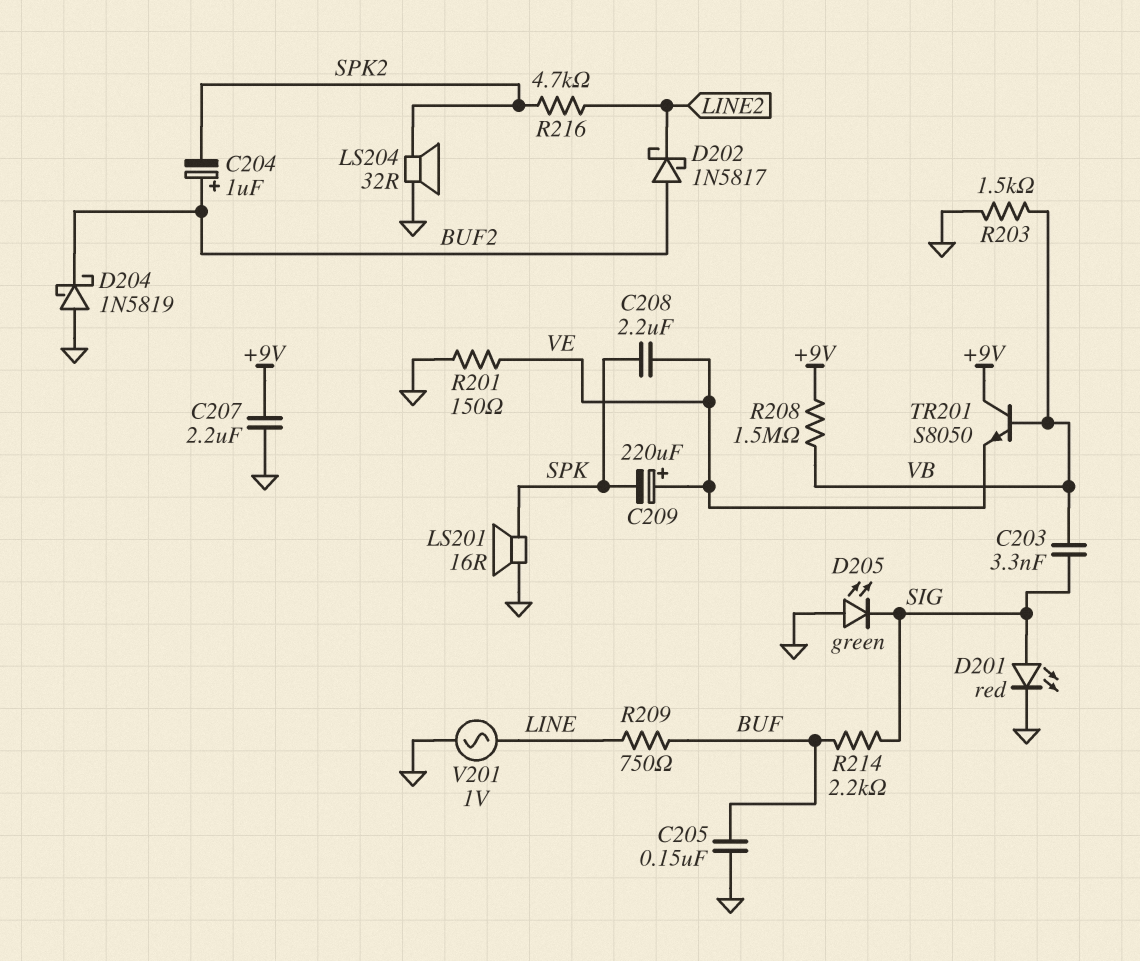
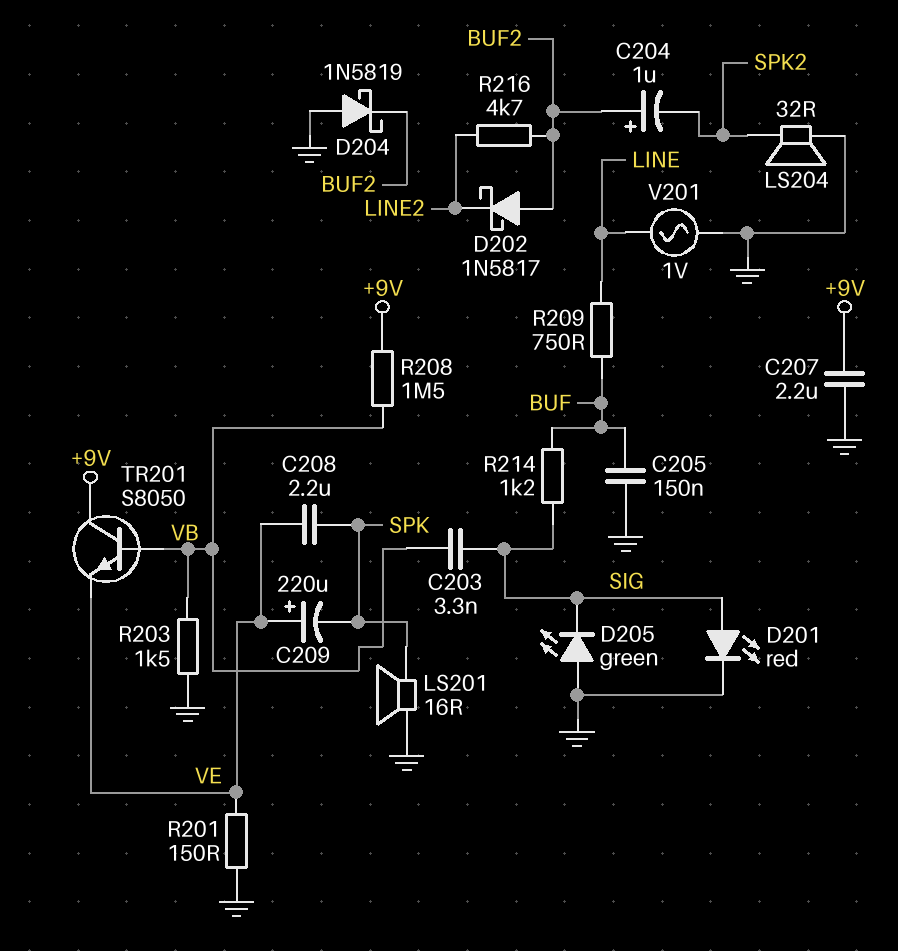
R214: 2.2k (BUF, SIG) -> 1.2k (BUF, SIG)
R216: 4.7k (LINE2, SPK2) -> 4.7k (BUF2, LINE2)

